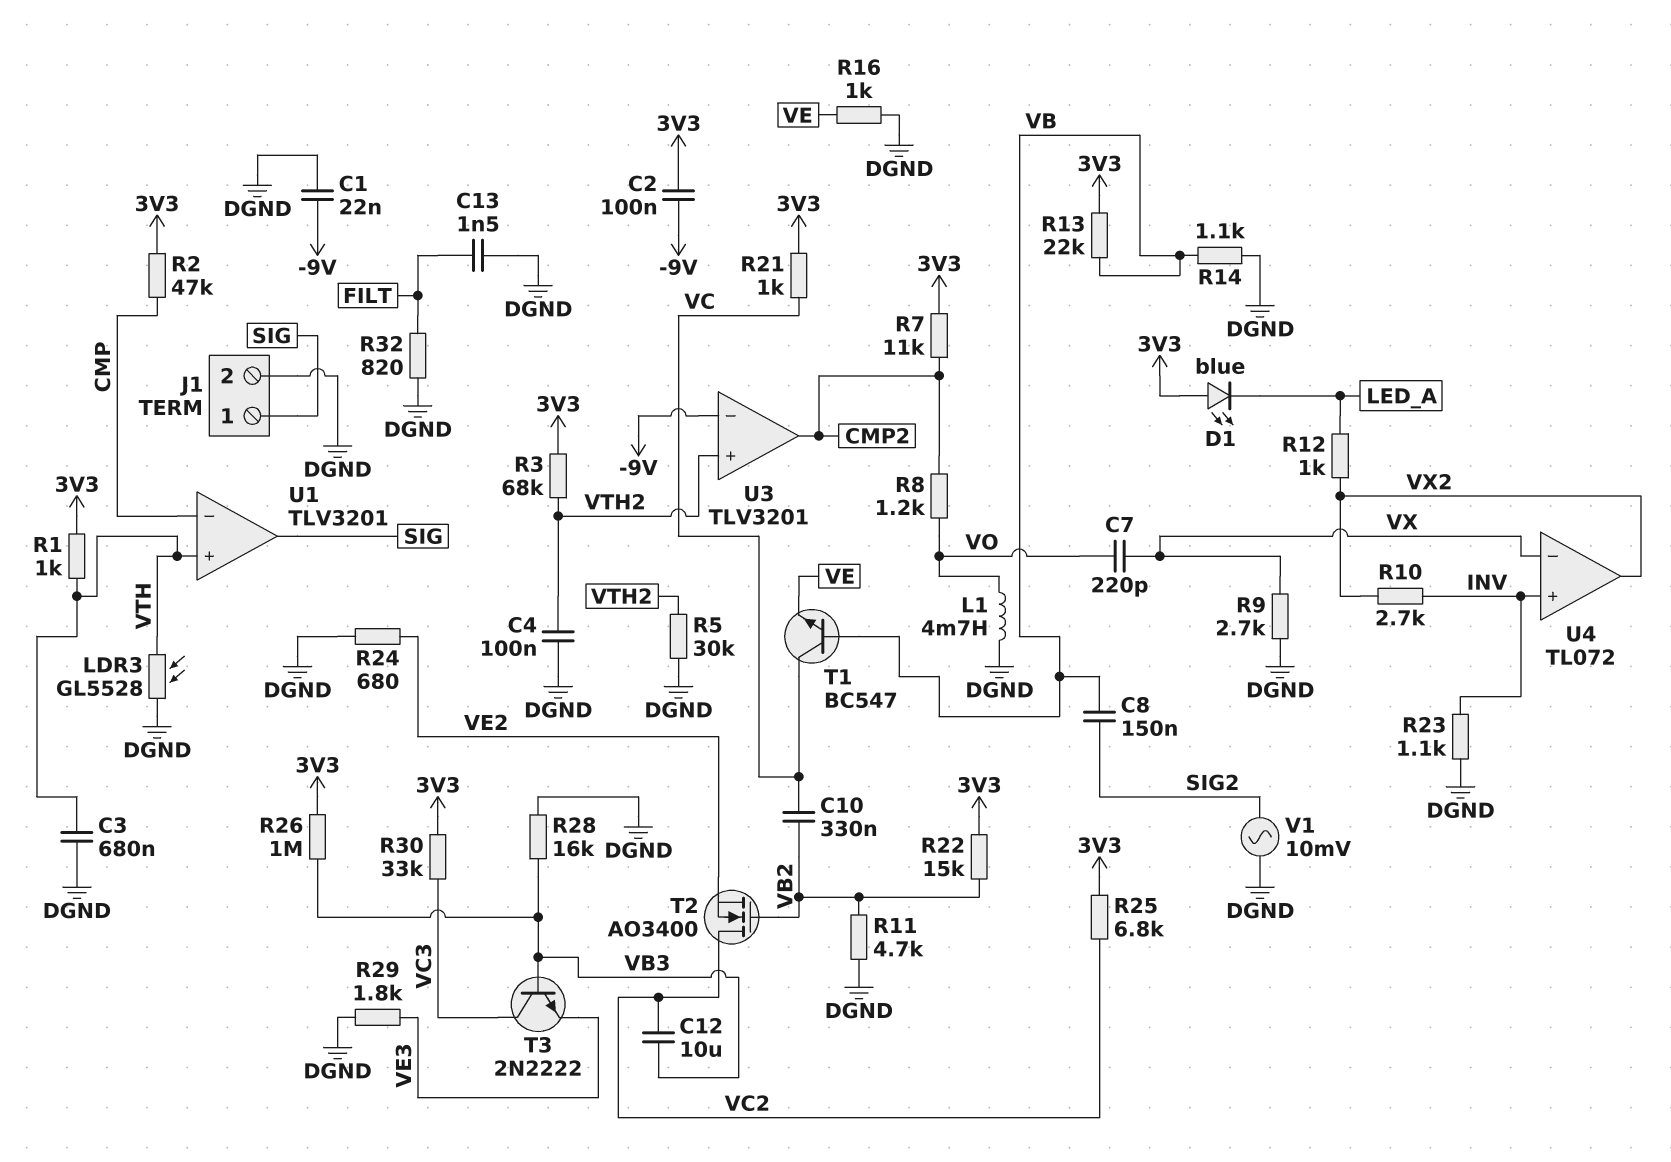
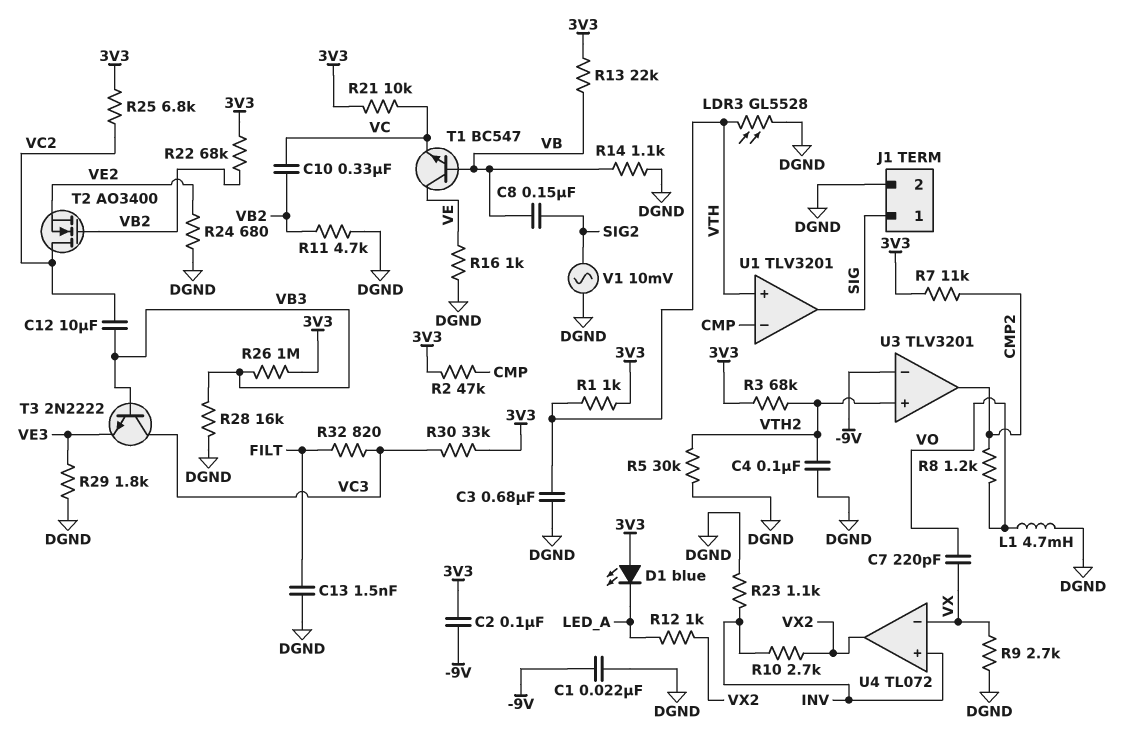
R21: 1k (3V3, VC) -> 10k (3V3, VC)
R22: 15k (3V3, VB2) -> 68k (3V3, VB2)
R32: 820 (DGND, FILT) -> 820 (FILT, VC3)
T1: NPN BC547 (B VB, C VC, E VE) -> NPN BC547 (B VB, C VE, E VC)

